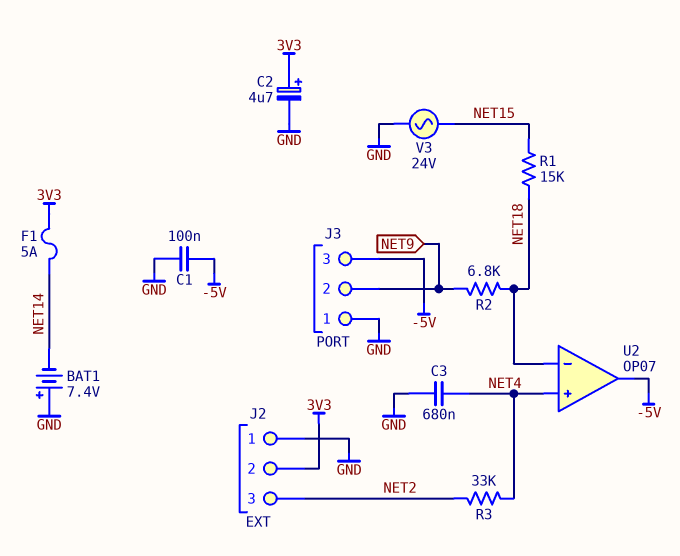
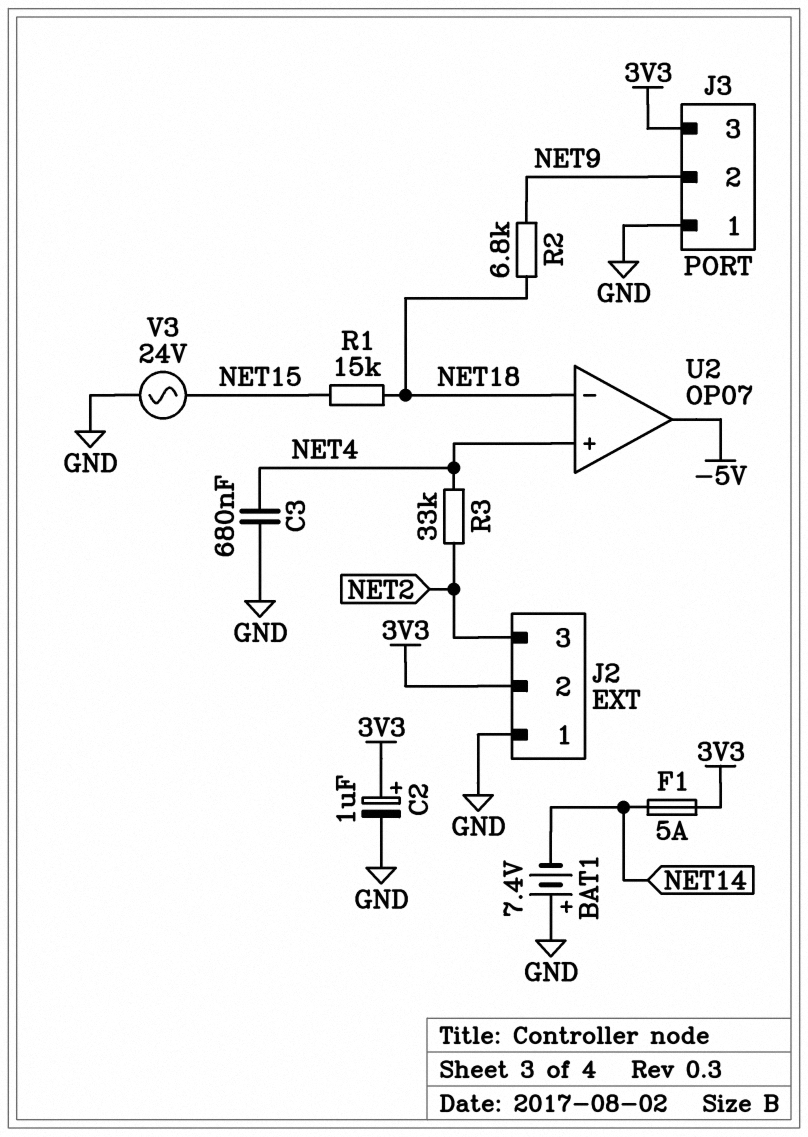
C1: 100nF (-5V, GND) -> none
C2: 4.7uF (plus 3V3, minus GND) -> 1uF (plus 3V3, minus GND)
J3 pin 3: -5V -> 3V3

